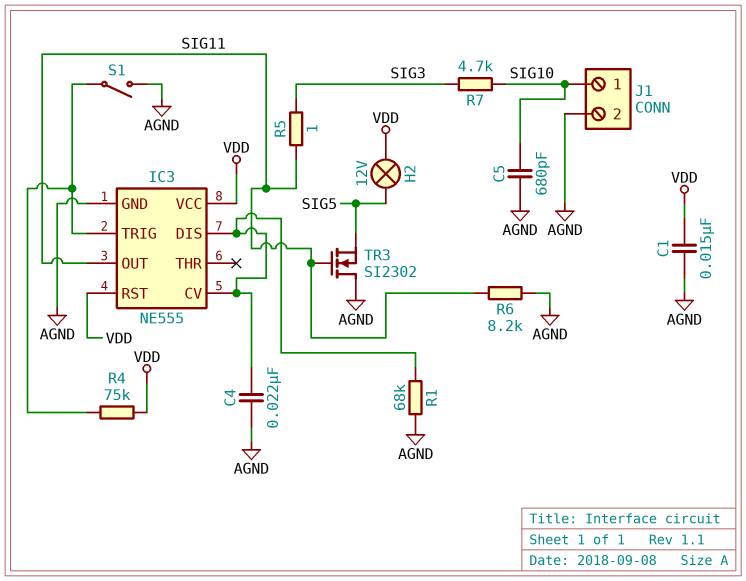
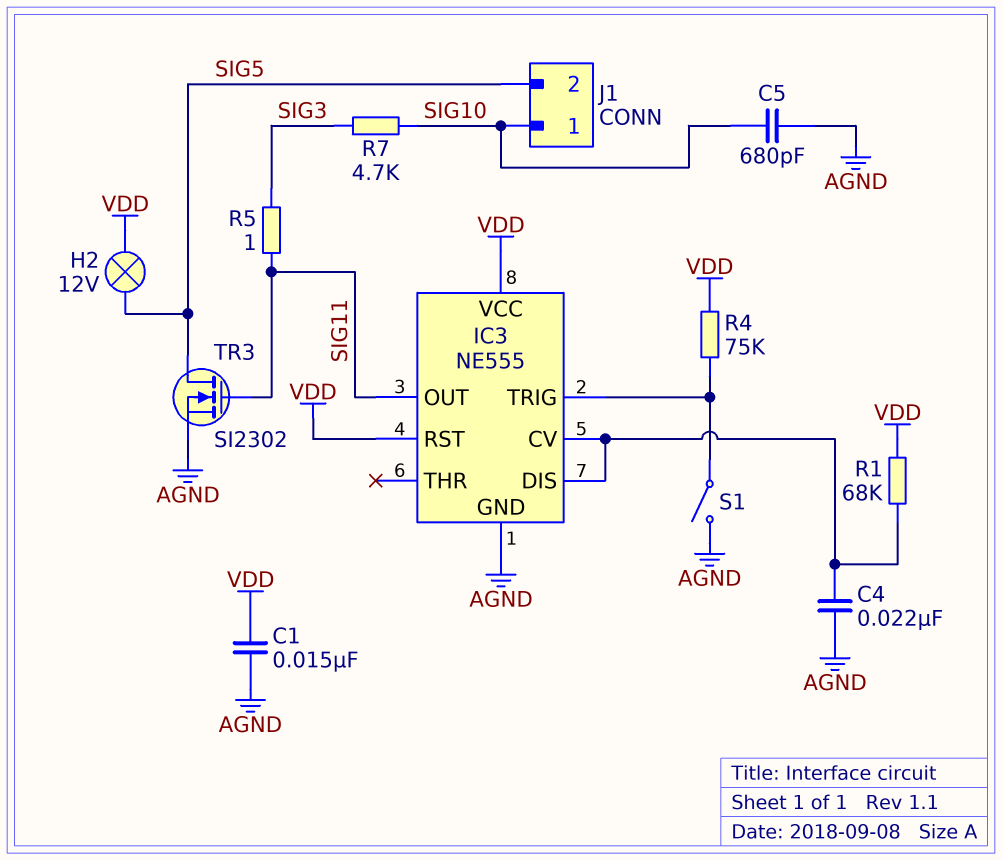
J1 pin 2: AGND -> SIG5
R1: 68k (AGND, IC3/CV) -> 68k (IC3/CV, VDD)
R6: 8.2k (AGND, SIG11) -> none
TR3: NMOS SI2302 (G SIG11, D AGND, S SIG5) -> NMOS SI2302 (G SIG11, D SIG5, S AGND)

